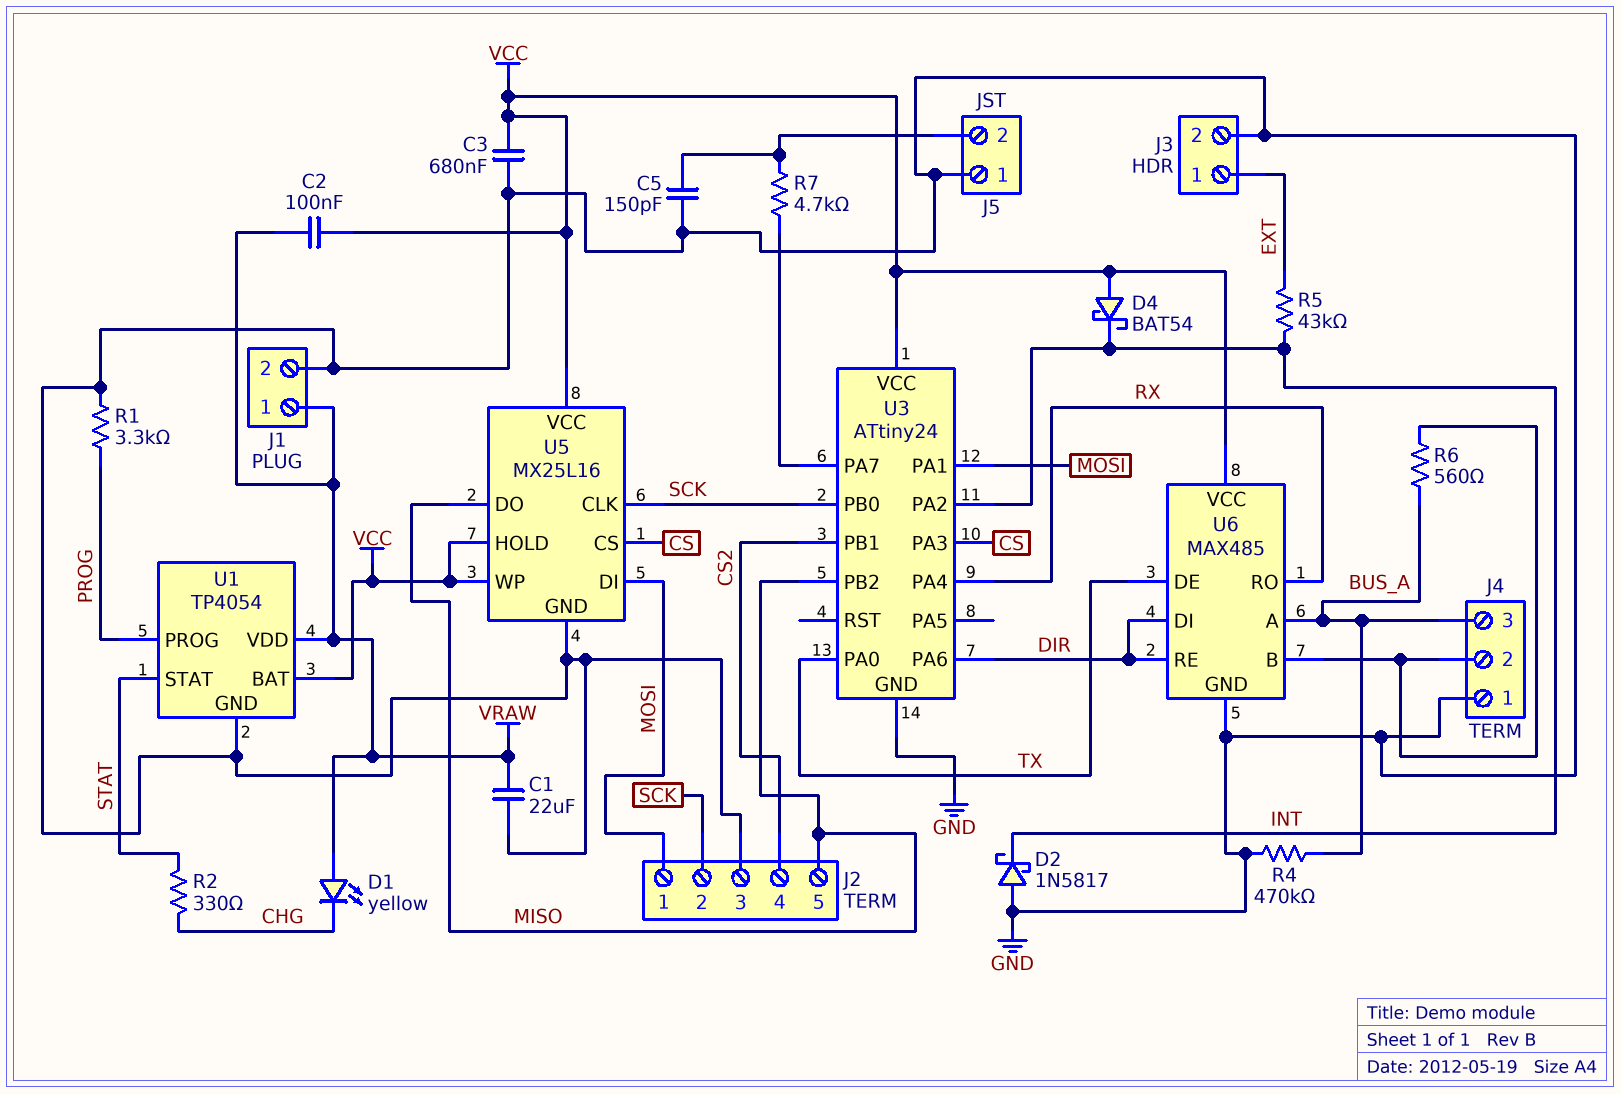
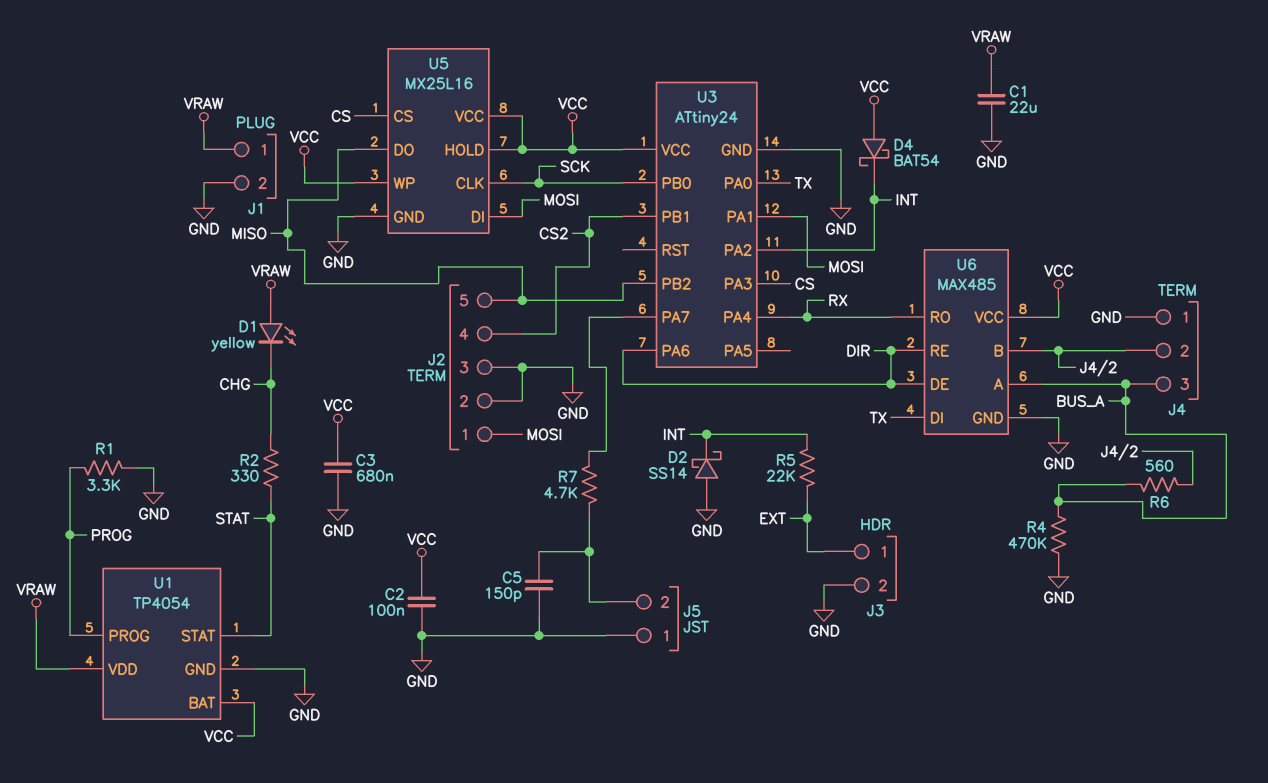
C2: 100nF (VCC, VRAW) -> 100nF (GND, VCC)
D2: schottky 1N5817 (A GND, K INT) -> schottky SS14 (A GND, K INT)
J2 pin 2: SCK -> GND
R5: 43k (EXT, INT) -> 22k (EXT, INT)
U6 pin DE: TX -> DIR
U6 pin DI: DIR -> TX

